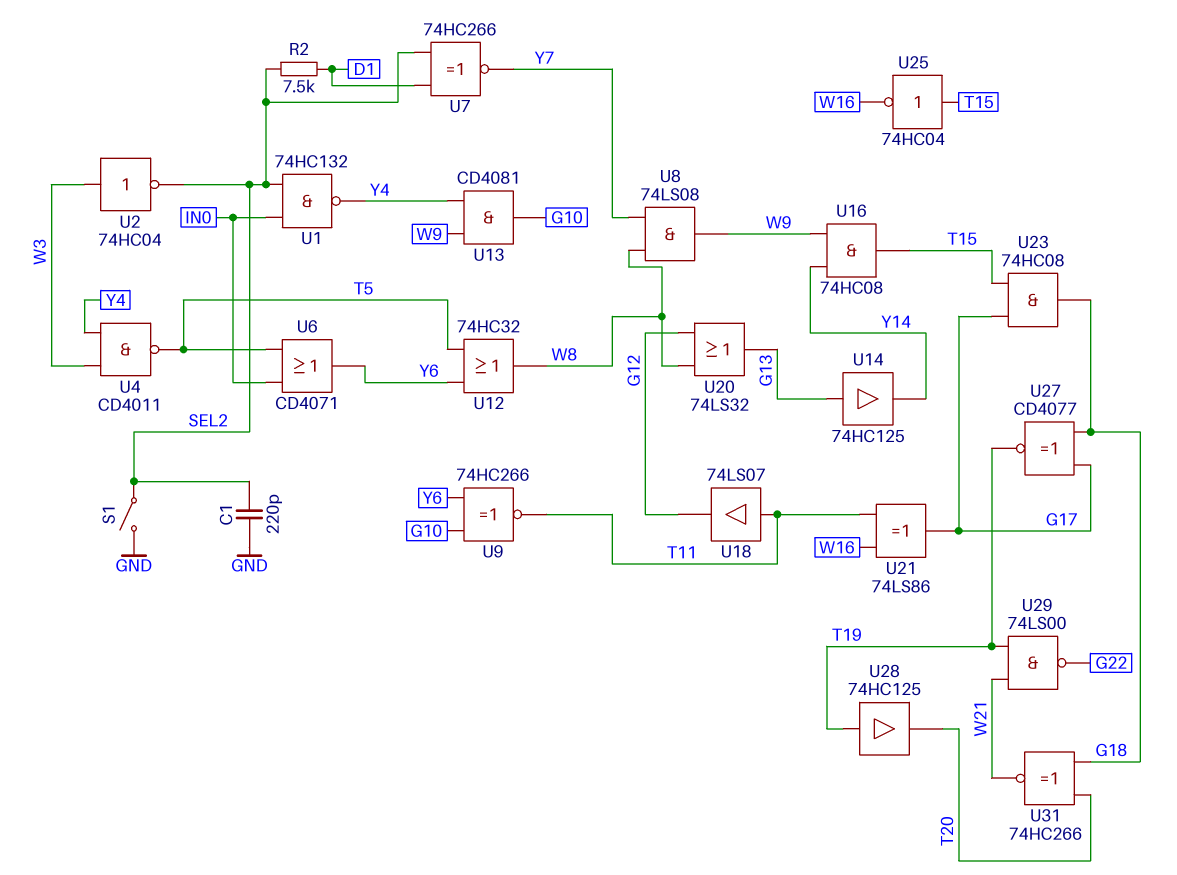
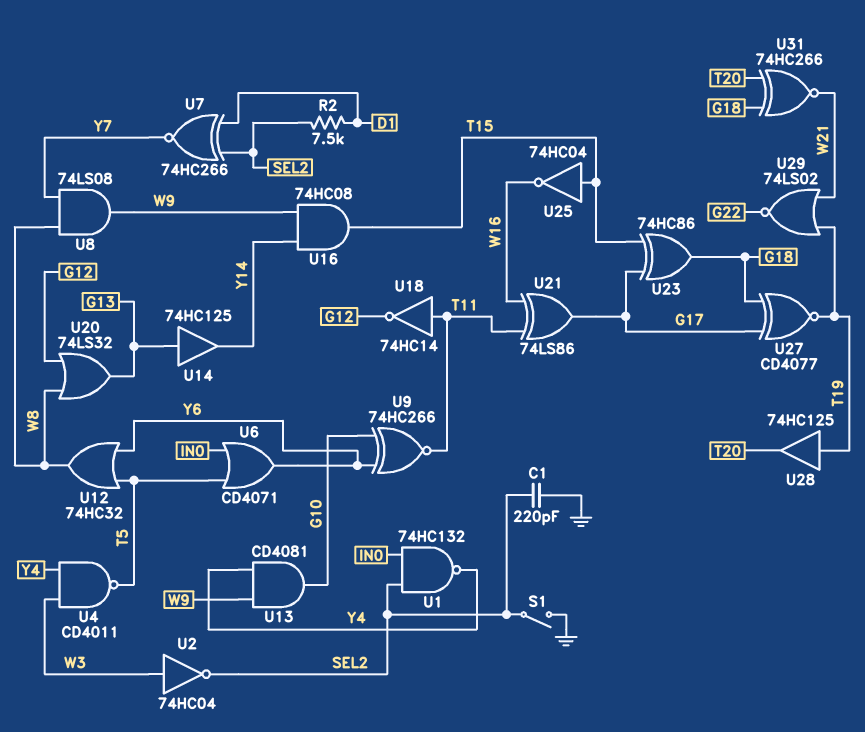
U18: buffer 74LS07 (in T11, out G12) -> NOT 74HC14 (in T11, out G12)
U23: AND 74HC08 (in G17, in T15, out G18) -> XOR 74HC86 (in G17, in T15, out G18)
U29: NAND 74LS00 (in T19, in W21, out G22) -> NOR 74LS02 (in T19, in W21, out G22)

